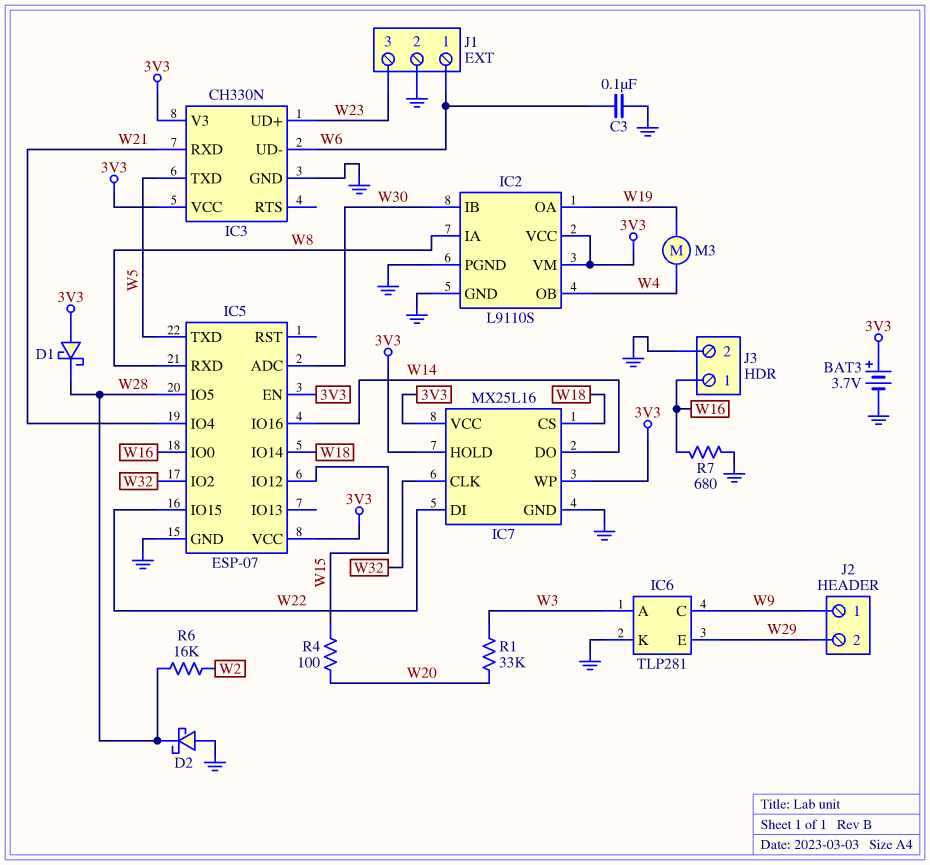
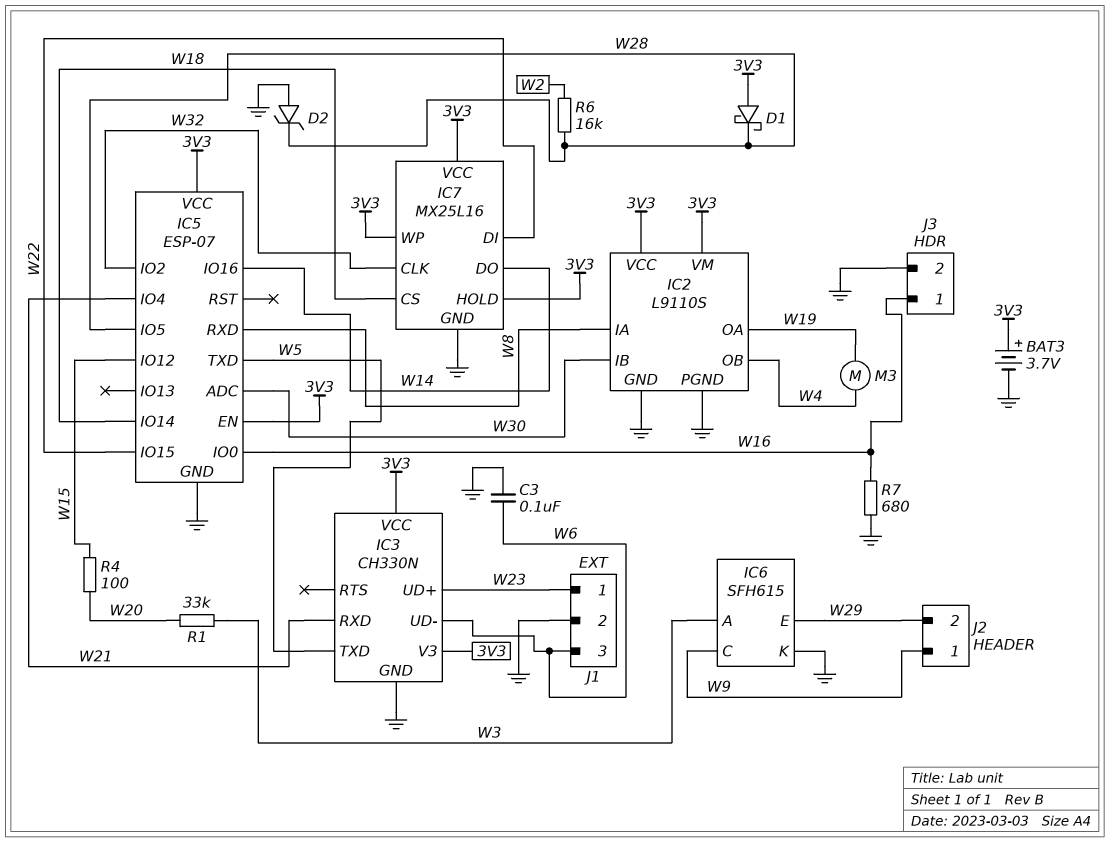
D2: schottky (A GND, K W28) -> zener (A GND, K W28)
IC6: TLP281 -> SFH615
J1 pin 1: W6 -> W23
J1 pin 3: W23 -> W6

